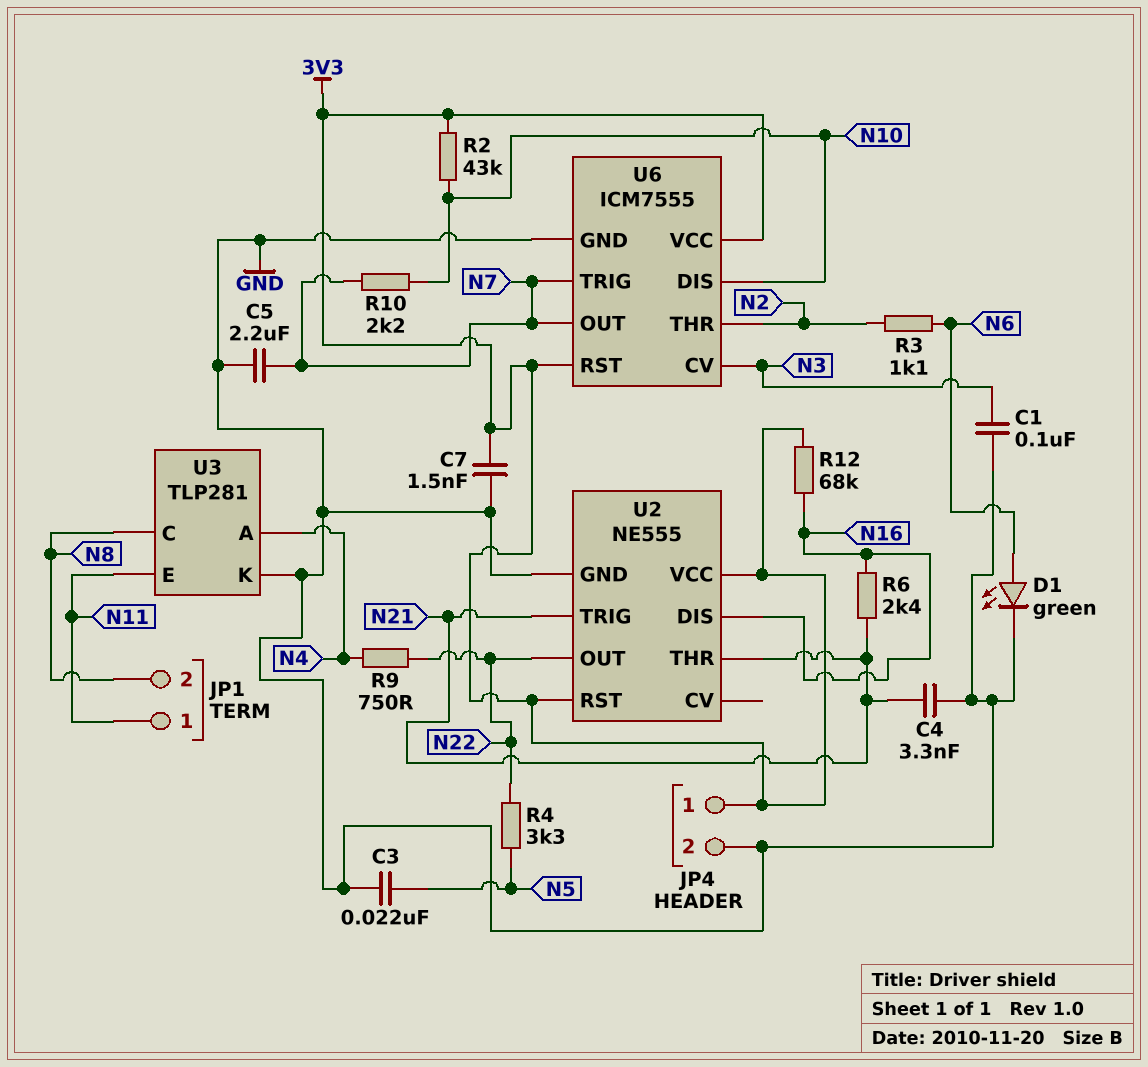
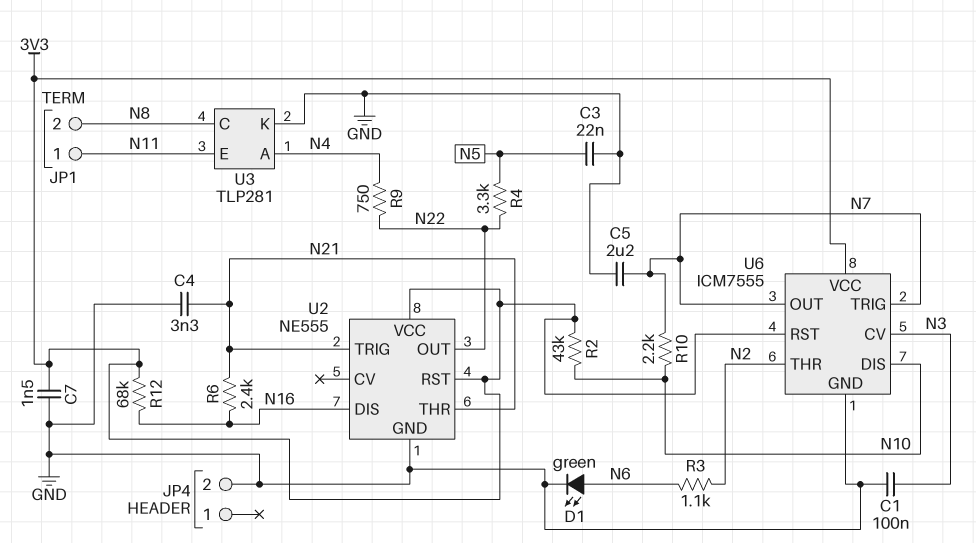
JP4 pin 1: 3V3 -> none

